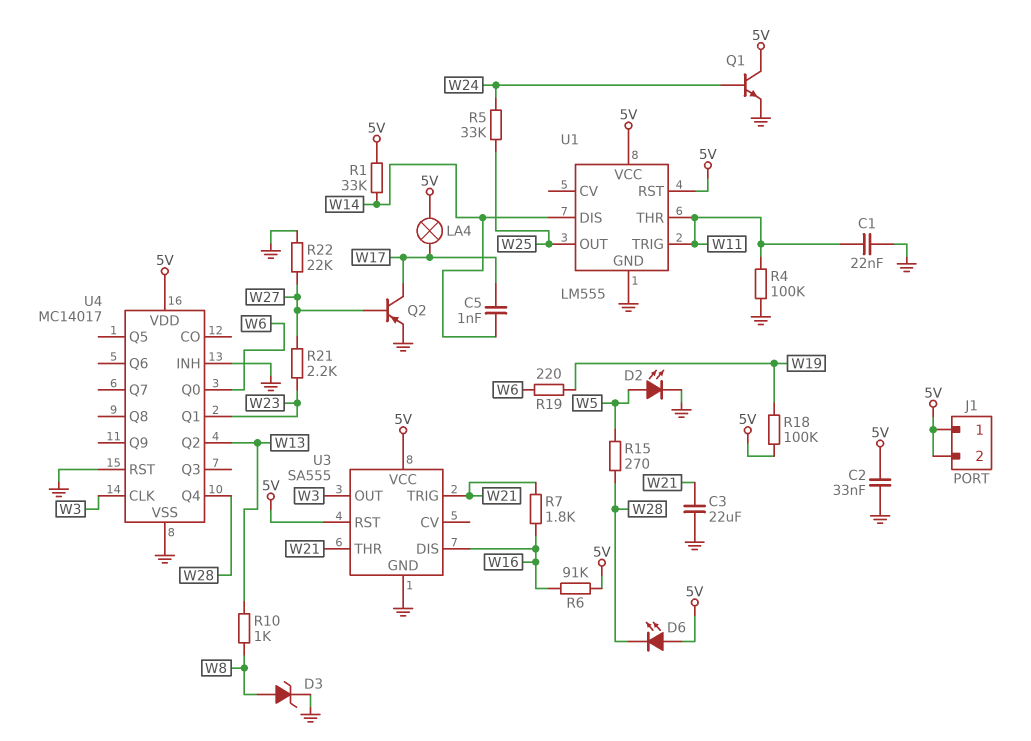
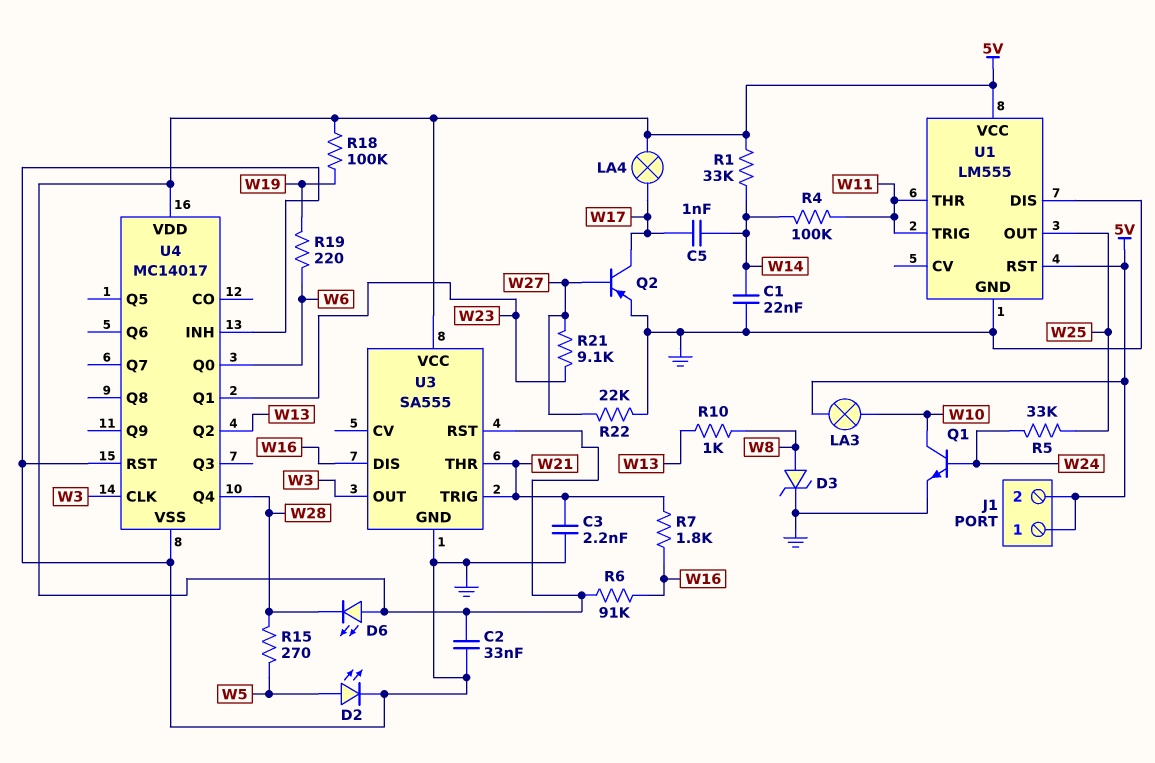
C1: 22nF (GND, W11) -> 22nF (GND, W14)
C3: 22uF (GND, W21) -> 2.2nF (GND, W21)
LA3: none -> lamp (5V, W10)
Q1: NPN (B W24, C 5V, E GND) -> NPN (B W24, C W10, E GND)
R4: 100k (GND, W11) -> 100k (W11, W14)
R21: 2.2k (W23, W27) -> 9.1k (W23, W27)
U1 pin DIS: W14 -> GND

